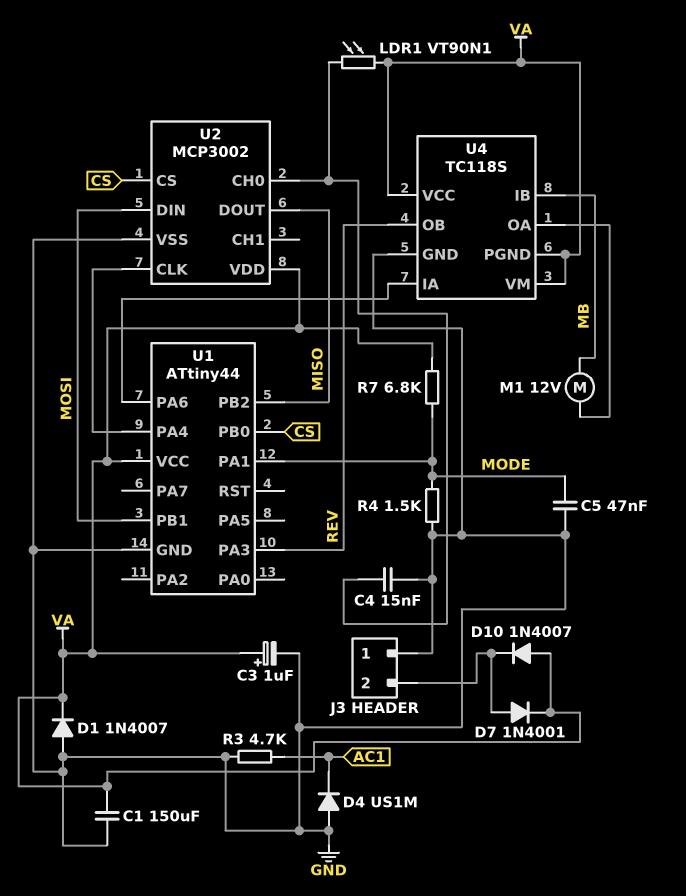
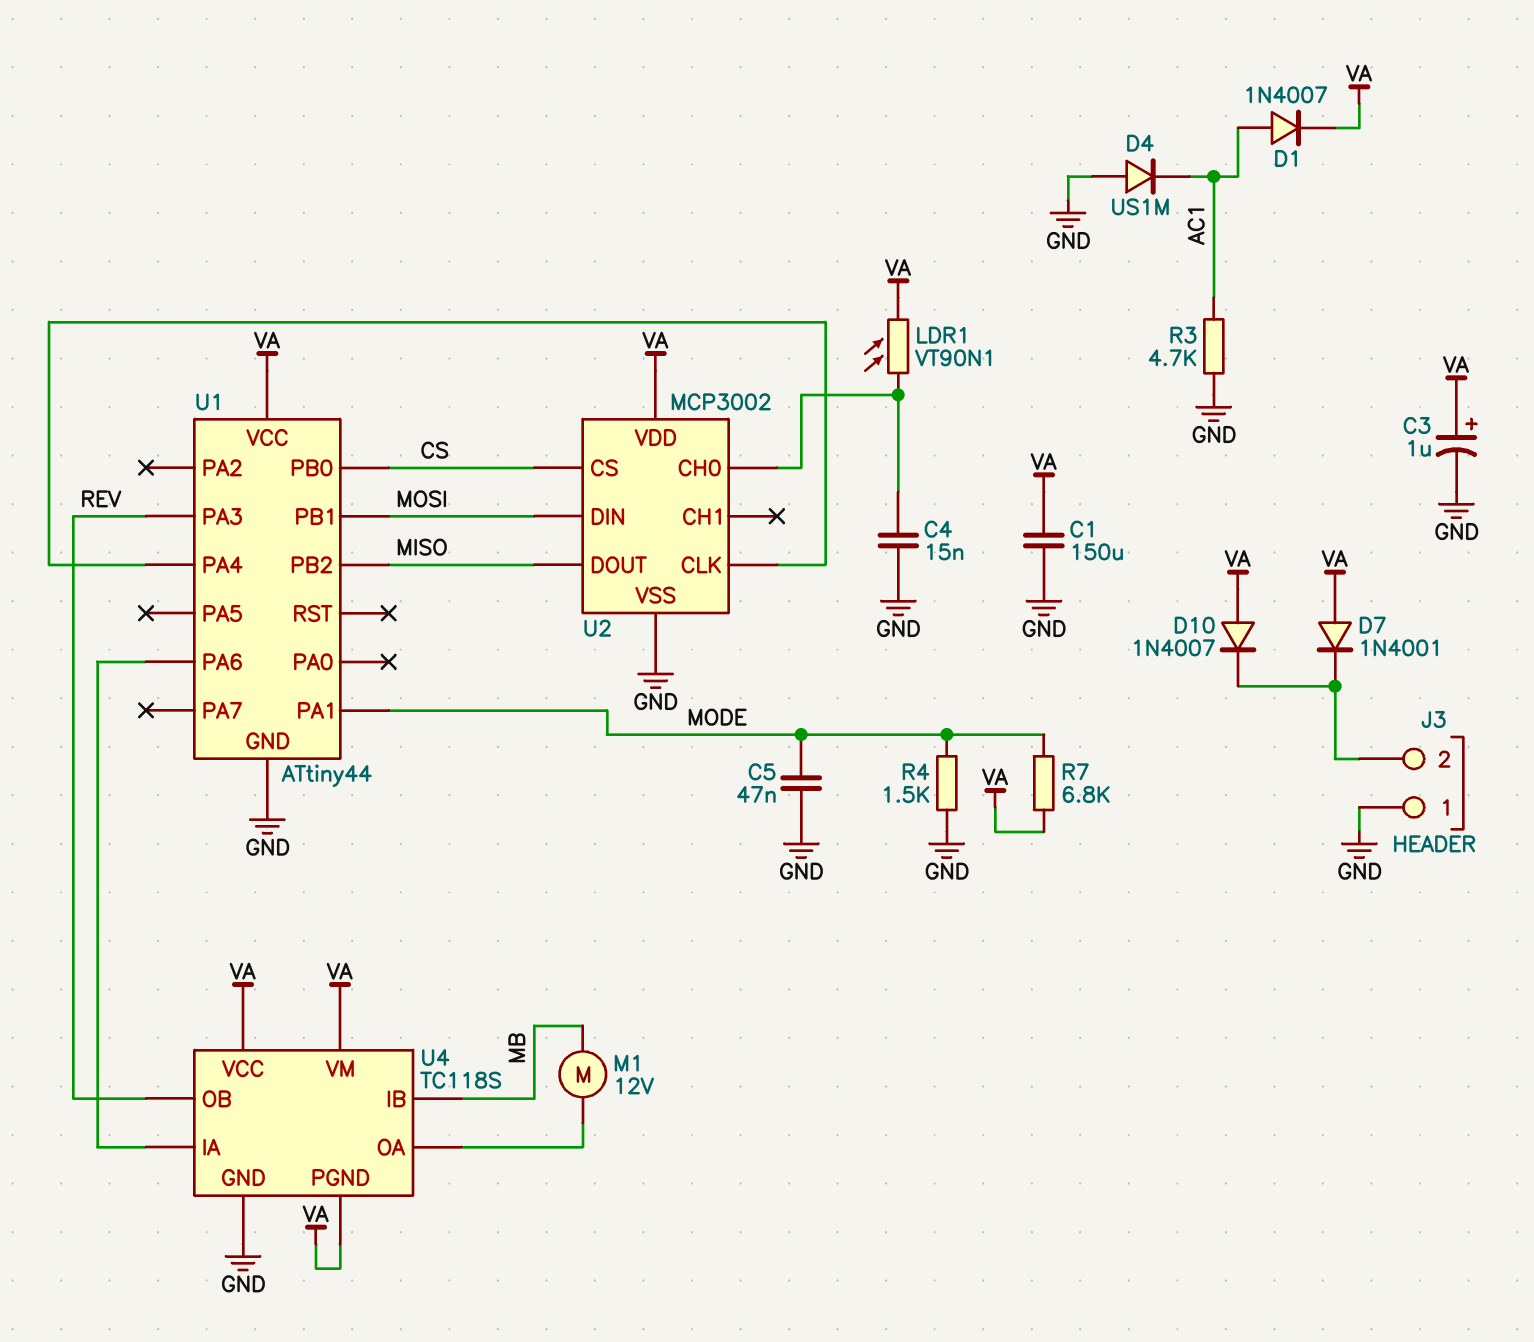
D1: diode 1N4007 (A GND, K VA) -> diode 1N4007 (A AC1, K VA)
D7: diode 1N4001 (A J3/2, K VA) -> diode 1N4001 (A VA, K J3/2)

